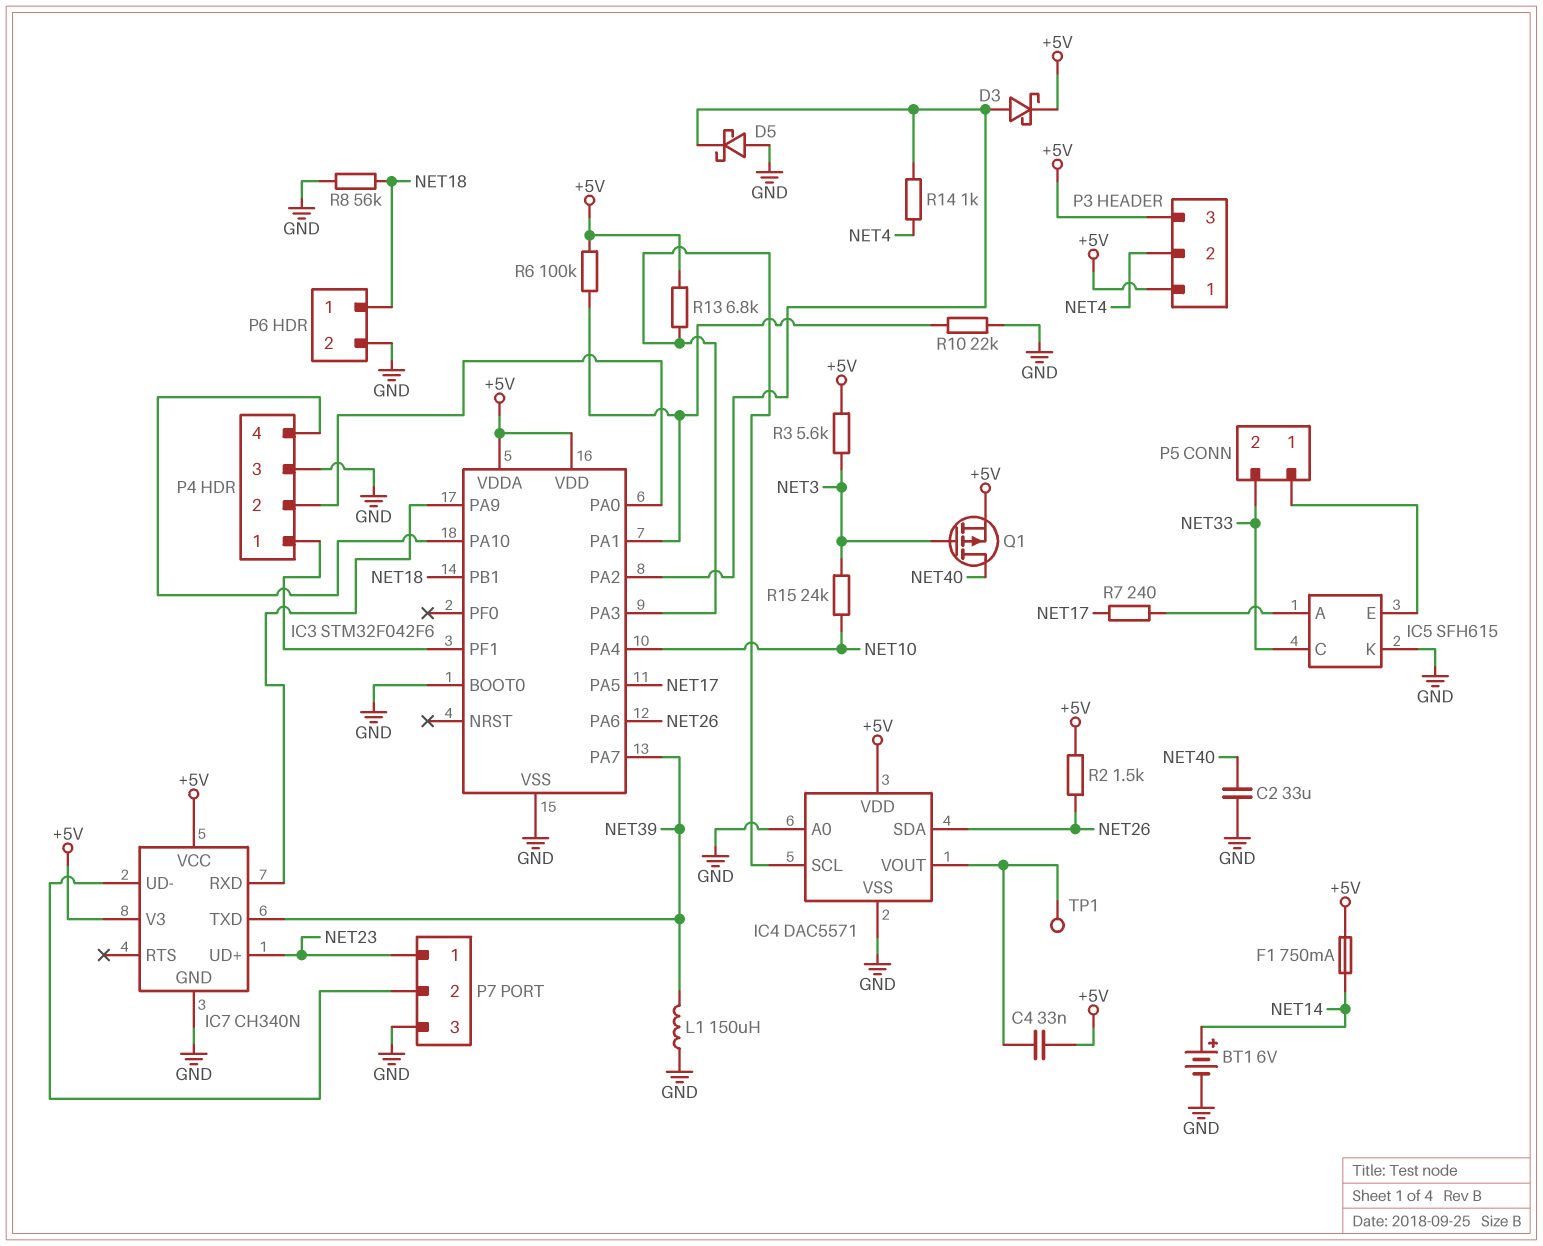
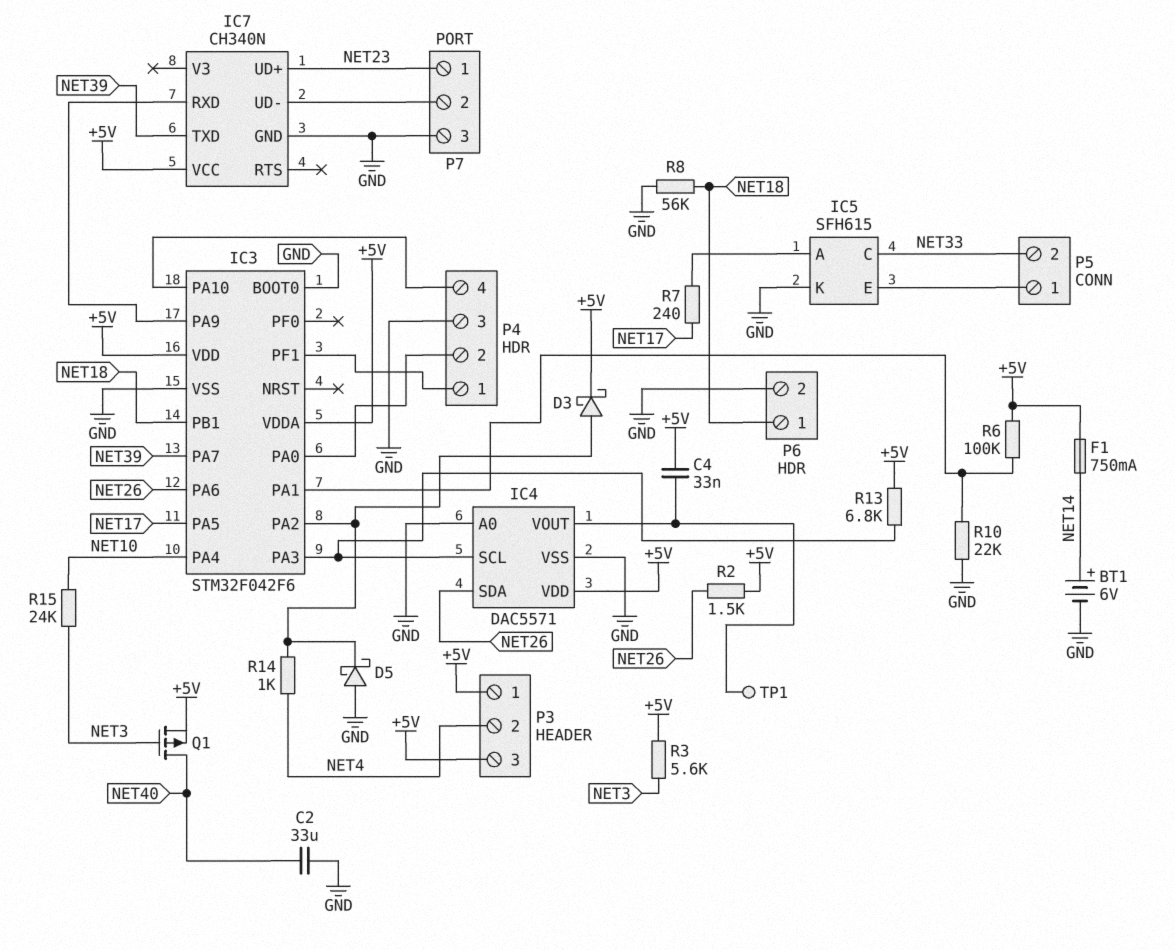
IC7 pin V3: +5V -> none
L1: 150uH (GND, NET39) -> none

